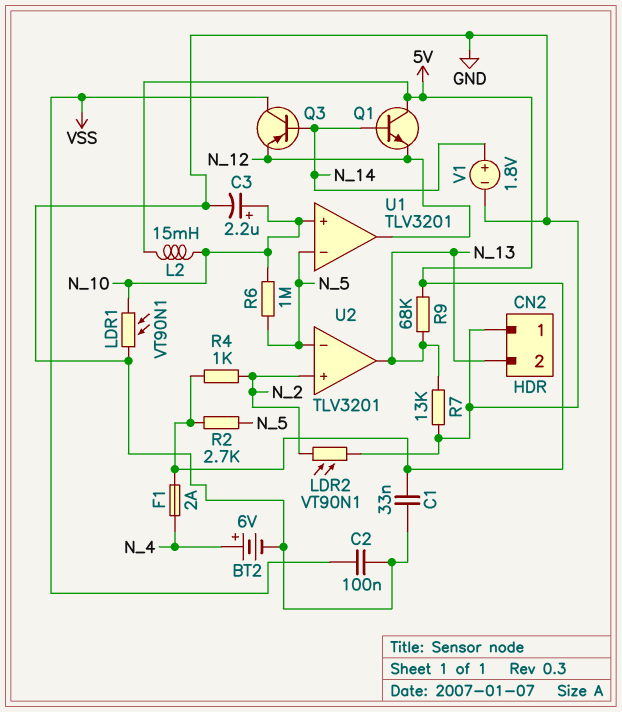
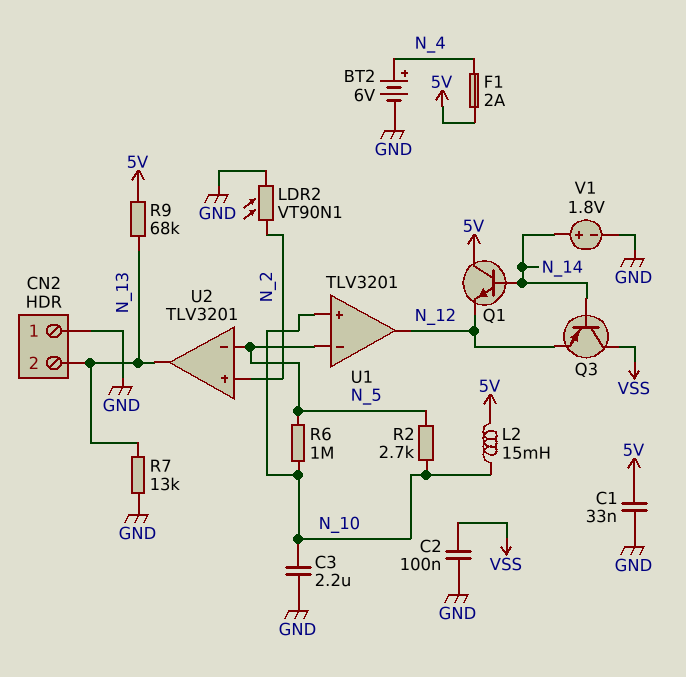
C3: 2.2uF (plus N_10, minus GND) -> 2.2uF (GND, N_10)
LDR1: VT90N1 (GND, N_10) -> none
R2: 2.7k (5V, N_5) -> 2.7k (N_5, N_10)
R4: 1k (5V, N_2) -> none

